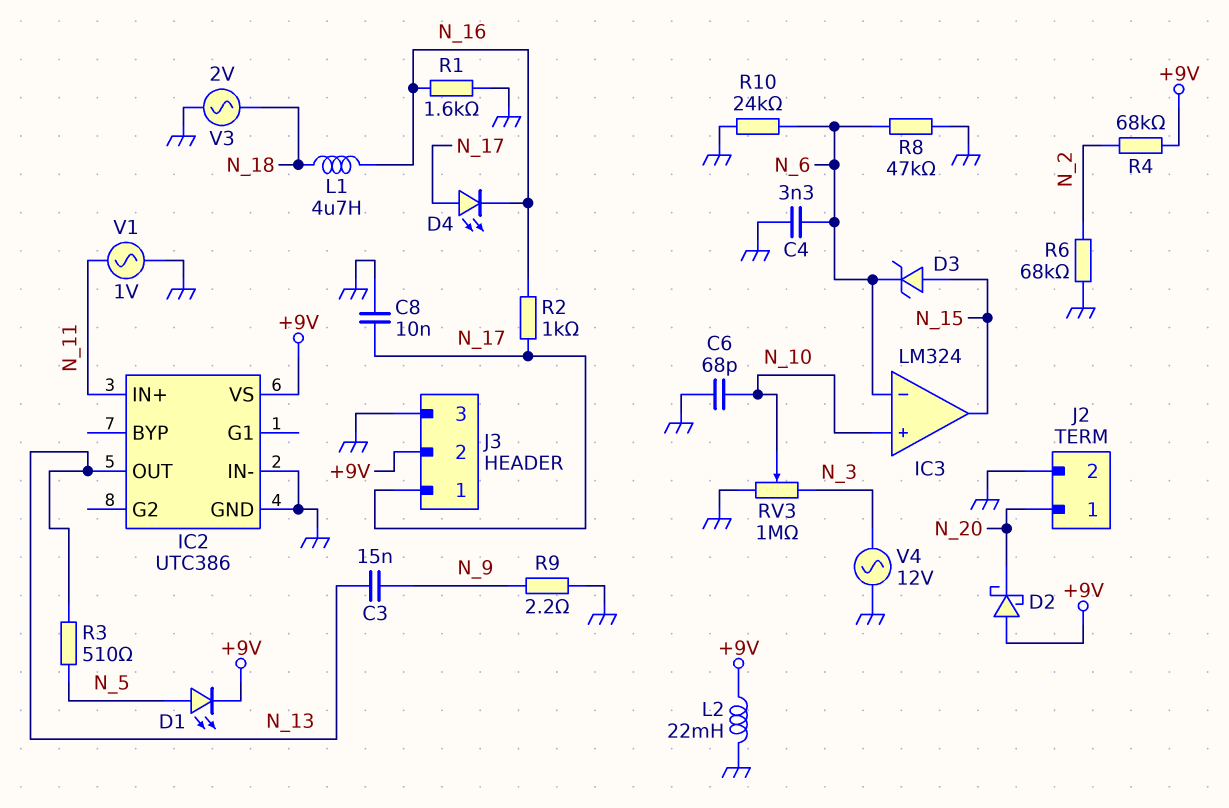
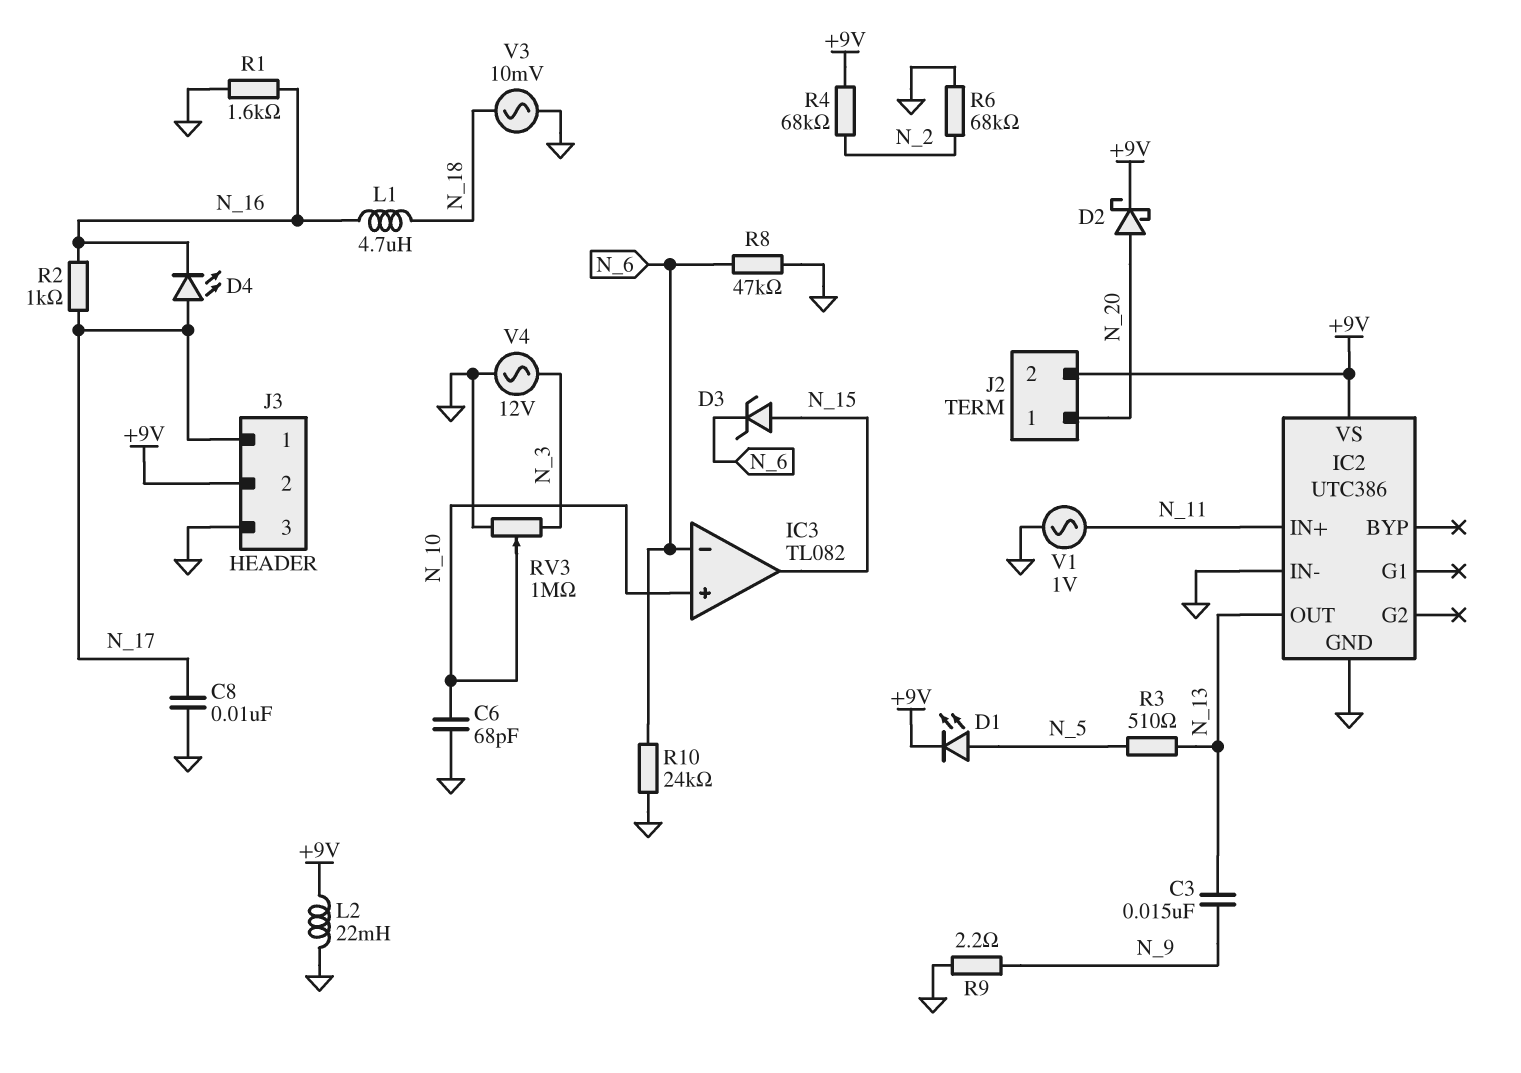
C4: 3.3nF (GND, N_6) -> none
D2: schottky (A +9V, K N_20) -> schottky (A N_20, K +9V)
IC3: LM324 -> TL082
J2 pin 2: GND -> +9V
V3: AC 2V (GND, N_18) -> AC 10mV (GND, N_18)

